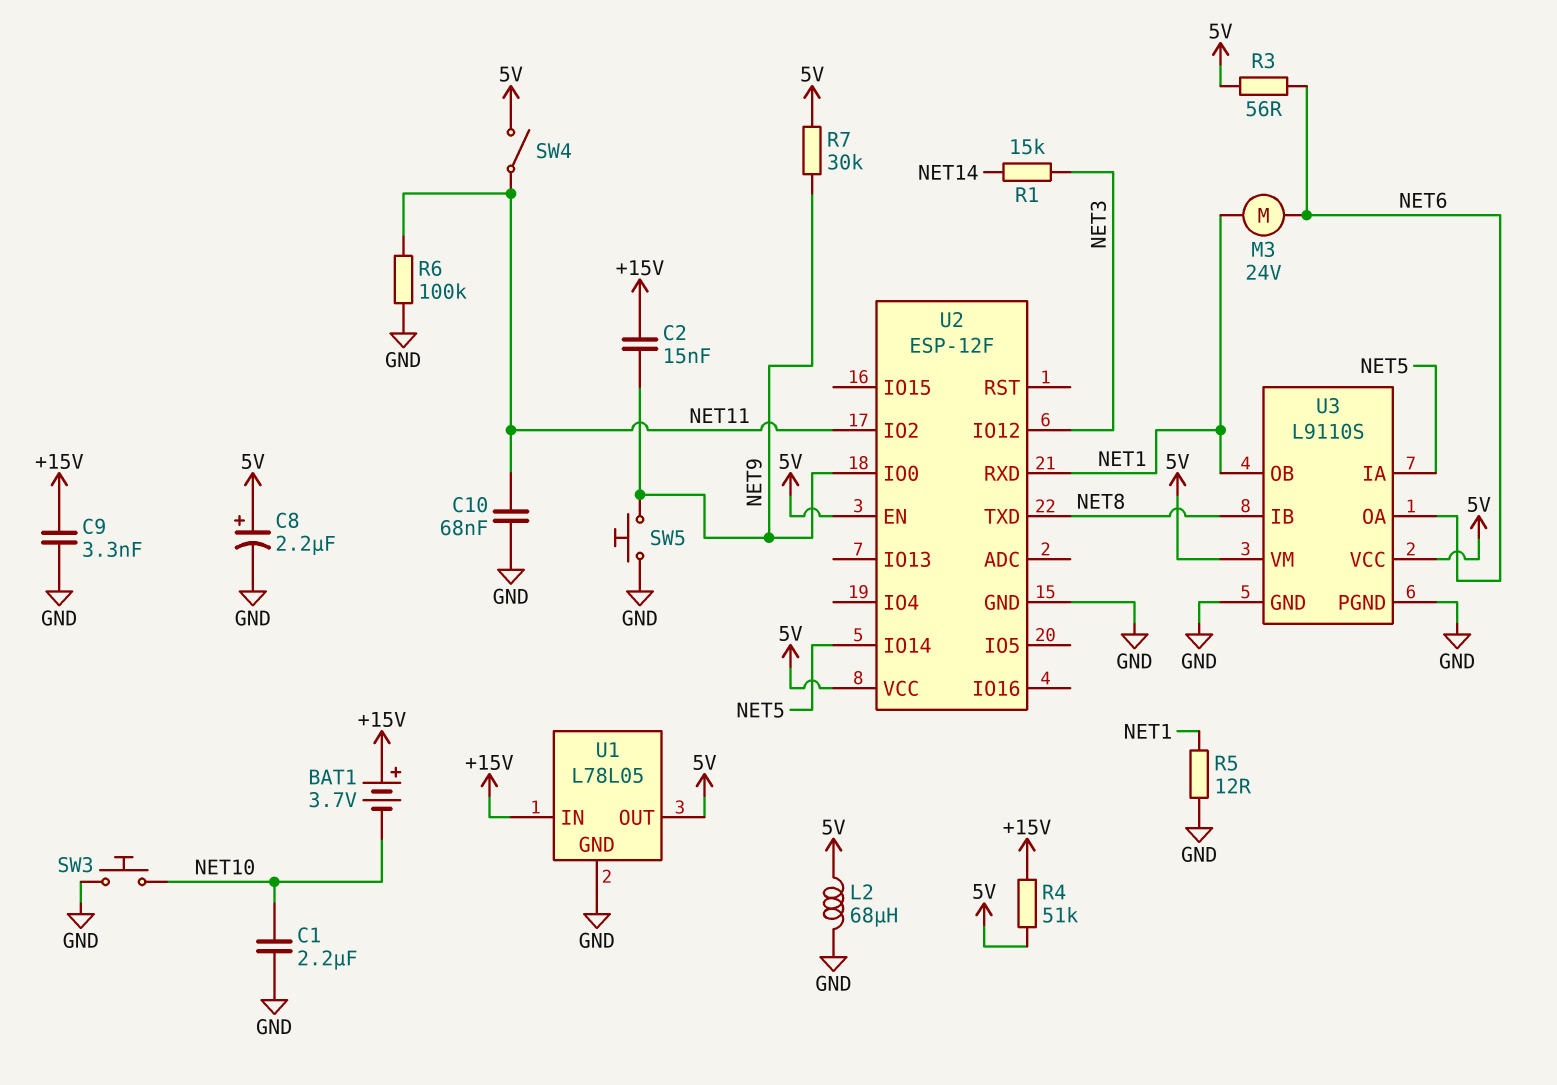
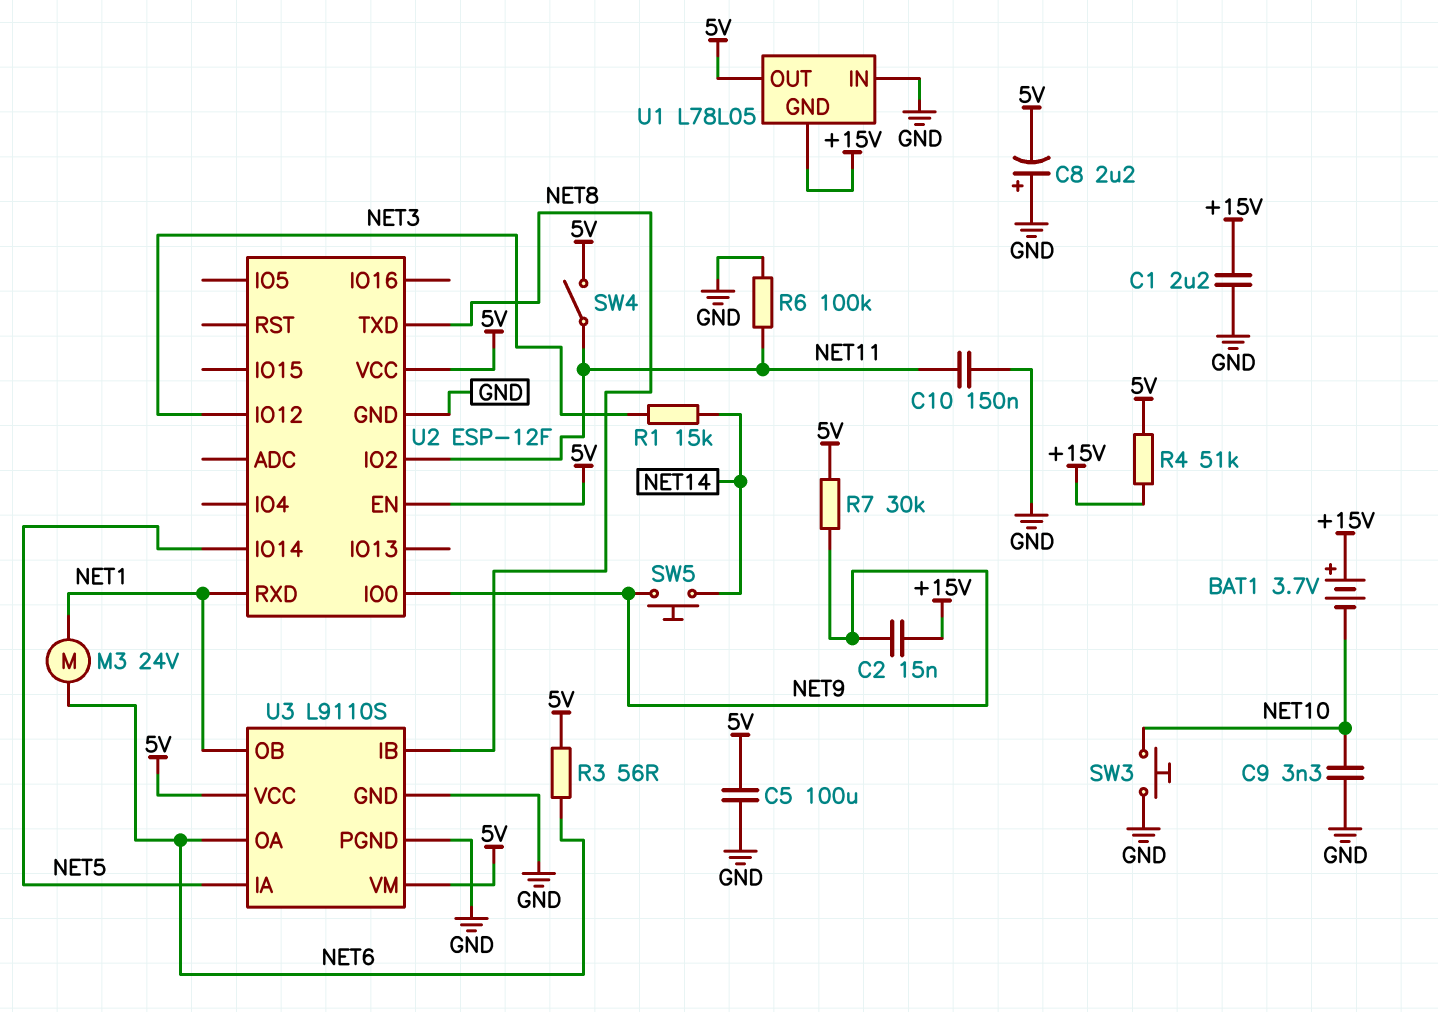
C1: 2.2uF (GND, NET10) -> 2.2uF (+15V, GND)
C5: none -> 100uF (5V, GND)
C8: 2.2uF (plus 5V, minus GND) -> 2.2uF (plus GND, minus 5V)
C9: 3.3nF (+15V, GND) -> 3.3nF (GND, NET10)
C10: 68nF (GND, NET11) -> 150nF (GND, NET11)
L2: 68uH (5V, GND) -> none
R5: 12 (GND, NET1) -> none
SW5: button (GND, NET9) -> button (NET9, NET14)
U1 pin GND: GND -> +15V
U1 pin IN: +15V -> GND

